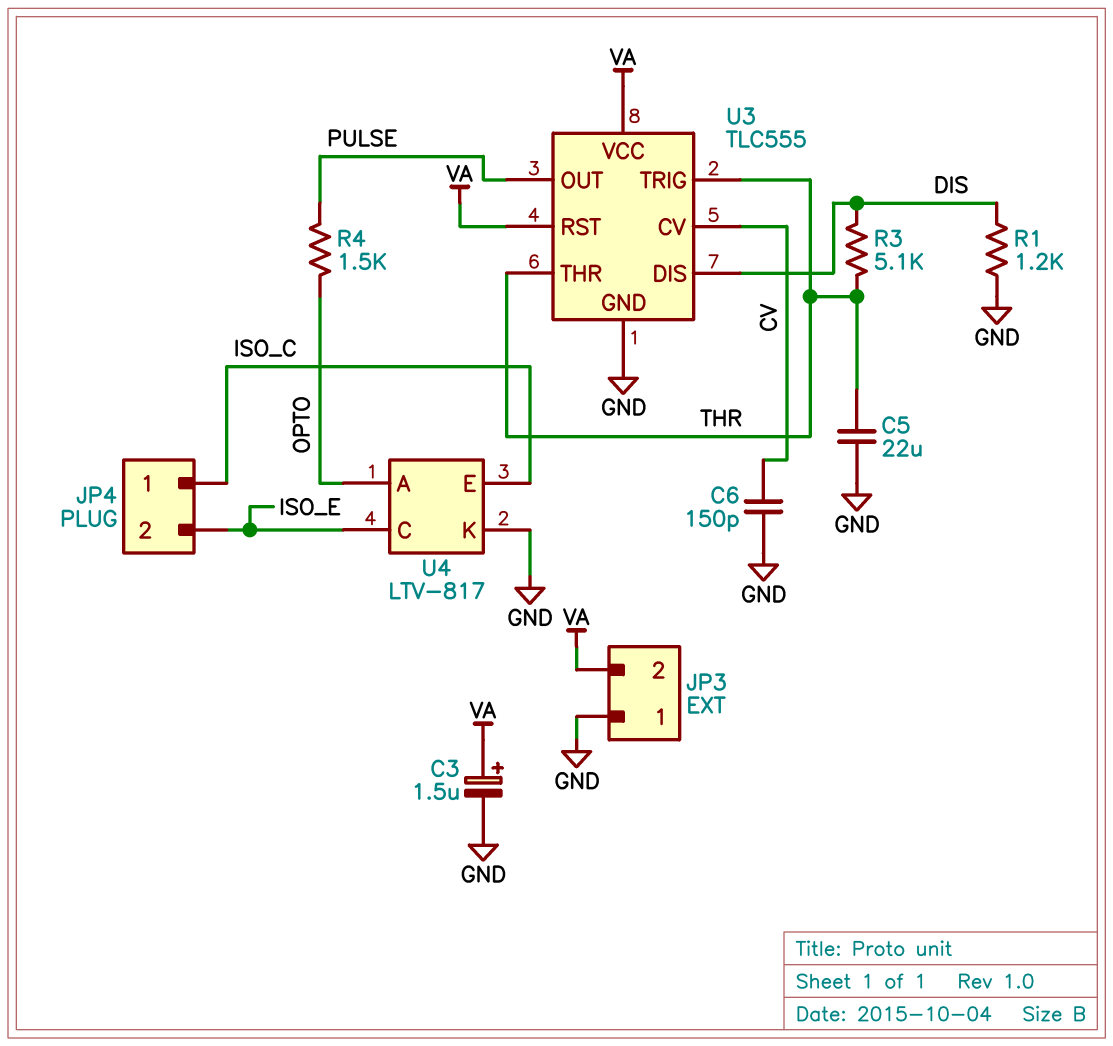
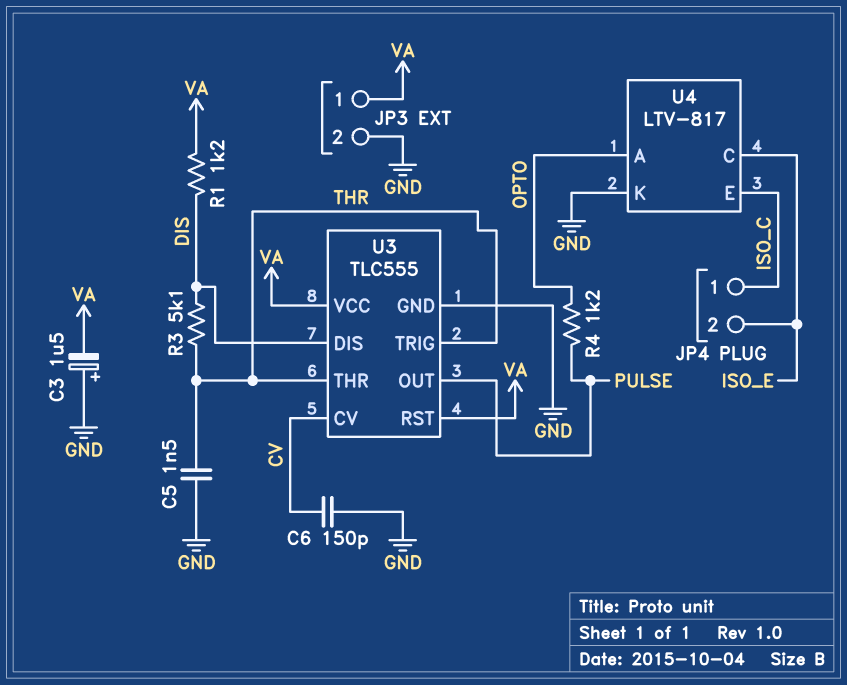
C3: 1.5uF (plus VA, minus GND) -> 1.5uF (plus GND, minus VA)
C5: 22uF (GND, THR) -> 1.5nF (GND, THR)
JP3 pin 1: GND -> VA
JP3 pin 2: VA -> GND
R1: 1.2k (DIS, GND) -> 1.2k (DIS, VA)
R4: 1.5k (OPTO, PULSE) -> 1.2k (OPTO, PULSE)

